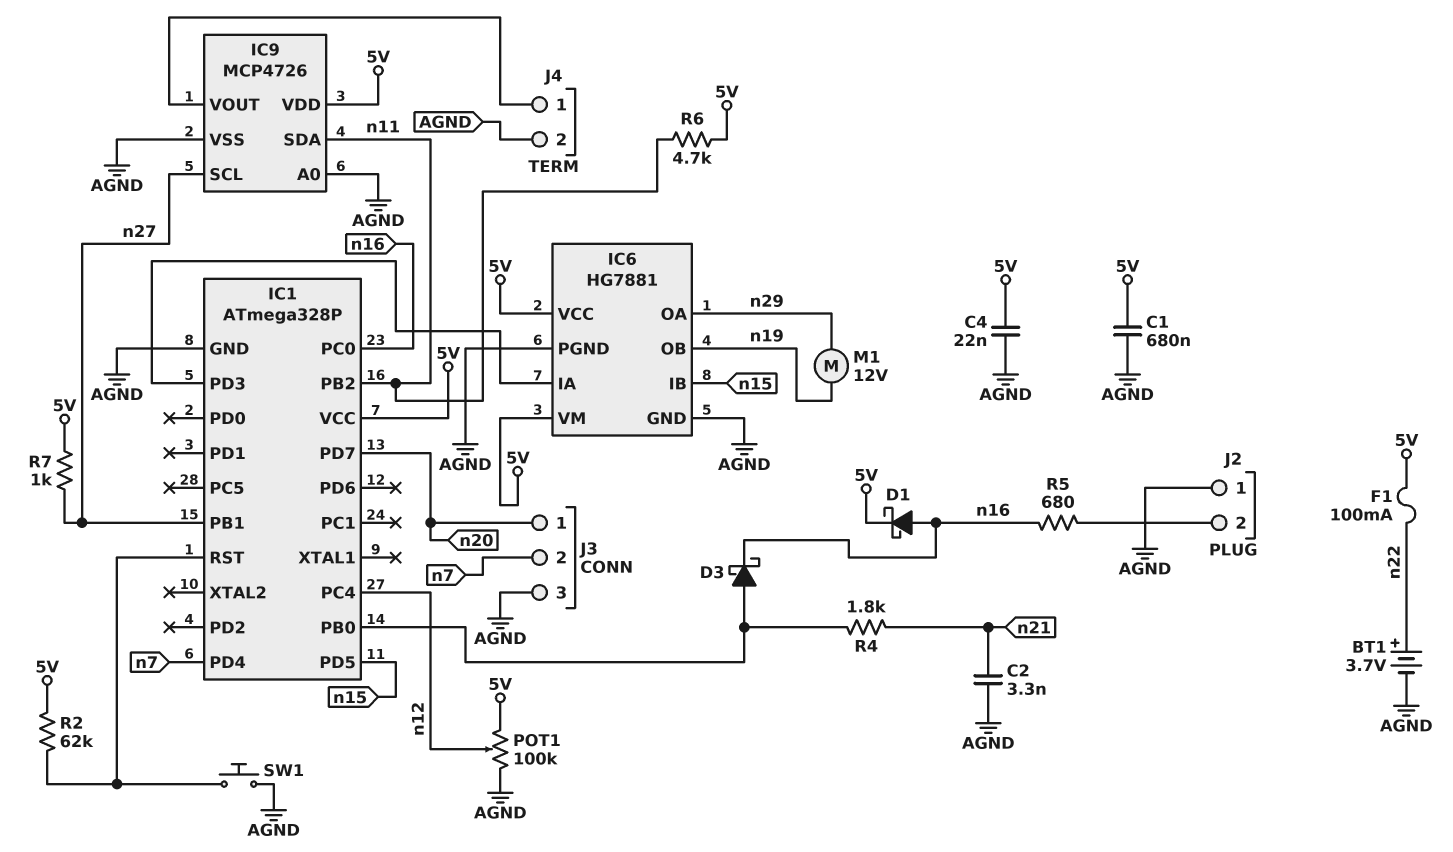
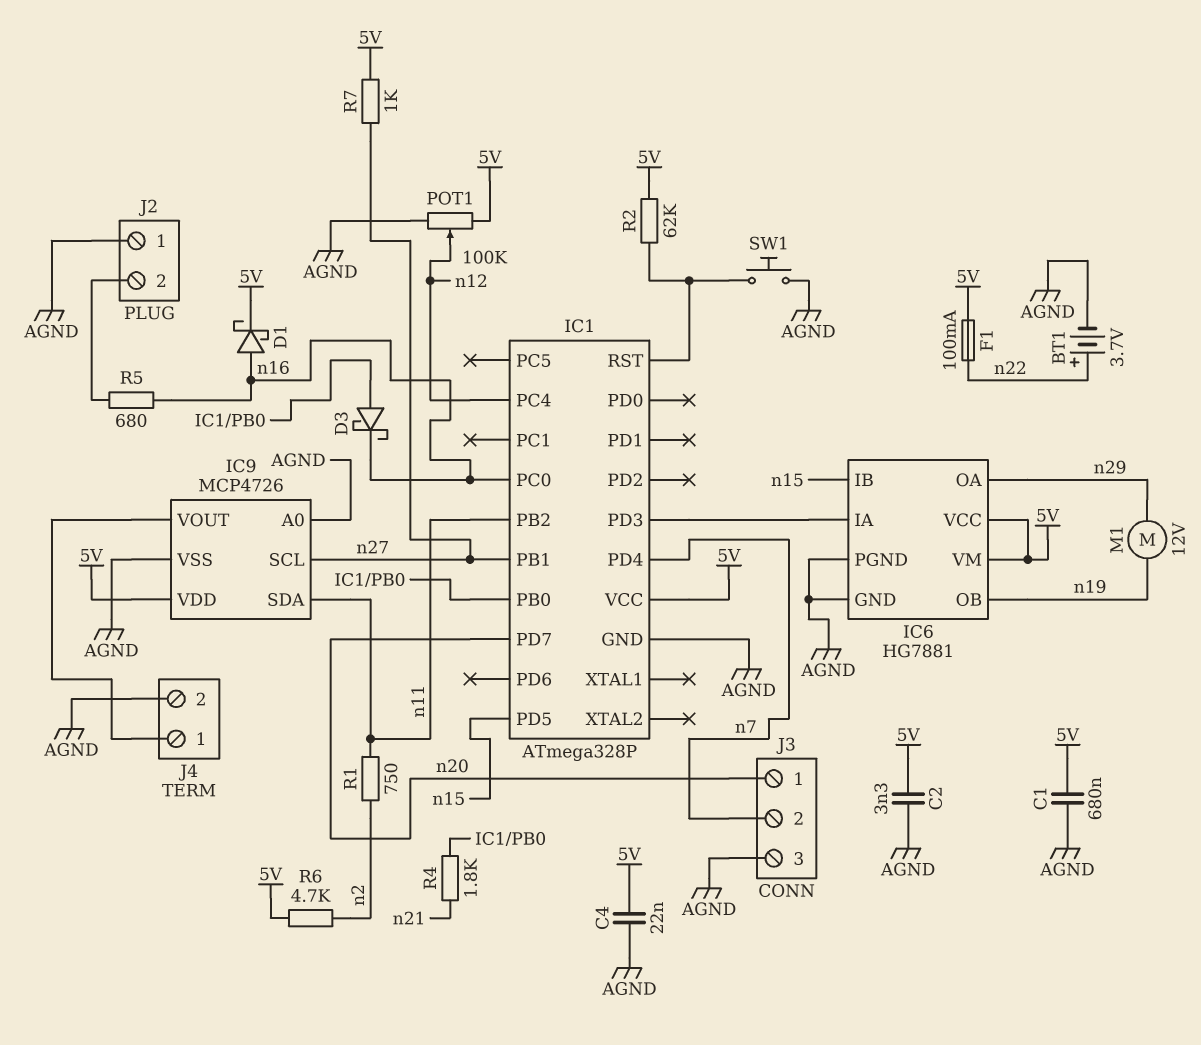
C2: 3.3nF (AGND, n21) -> 3.3nF (5V, AGND)
R1: none -> 750 (n2, n11)
R6: 4.7k (5V, n11) -> 4.7k (5V, n2)

